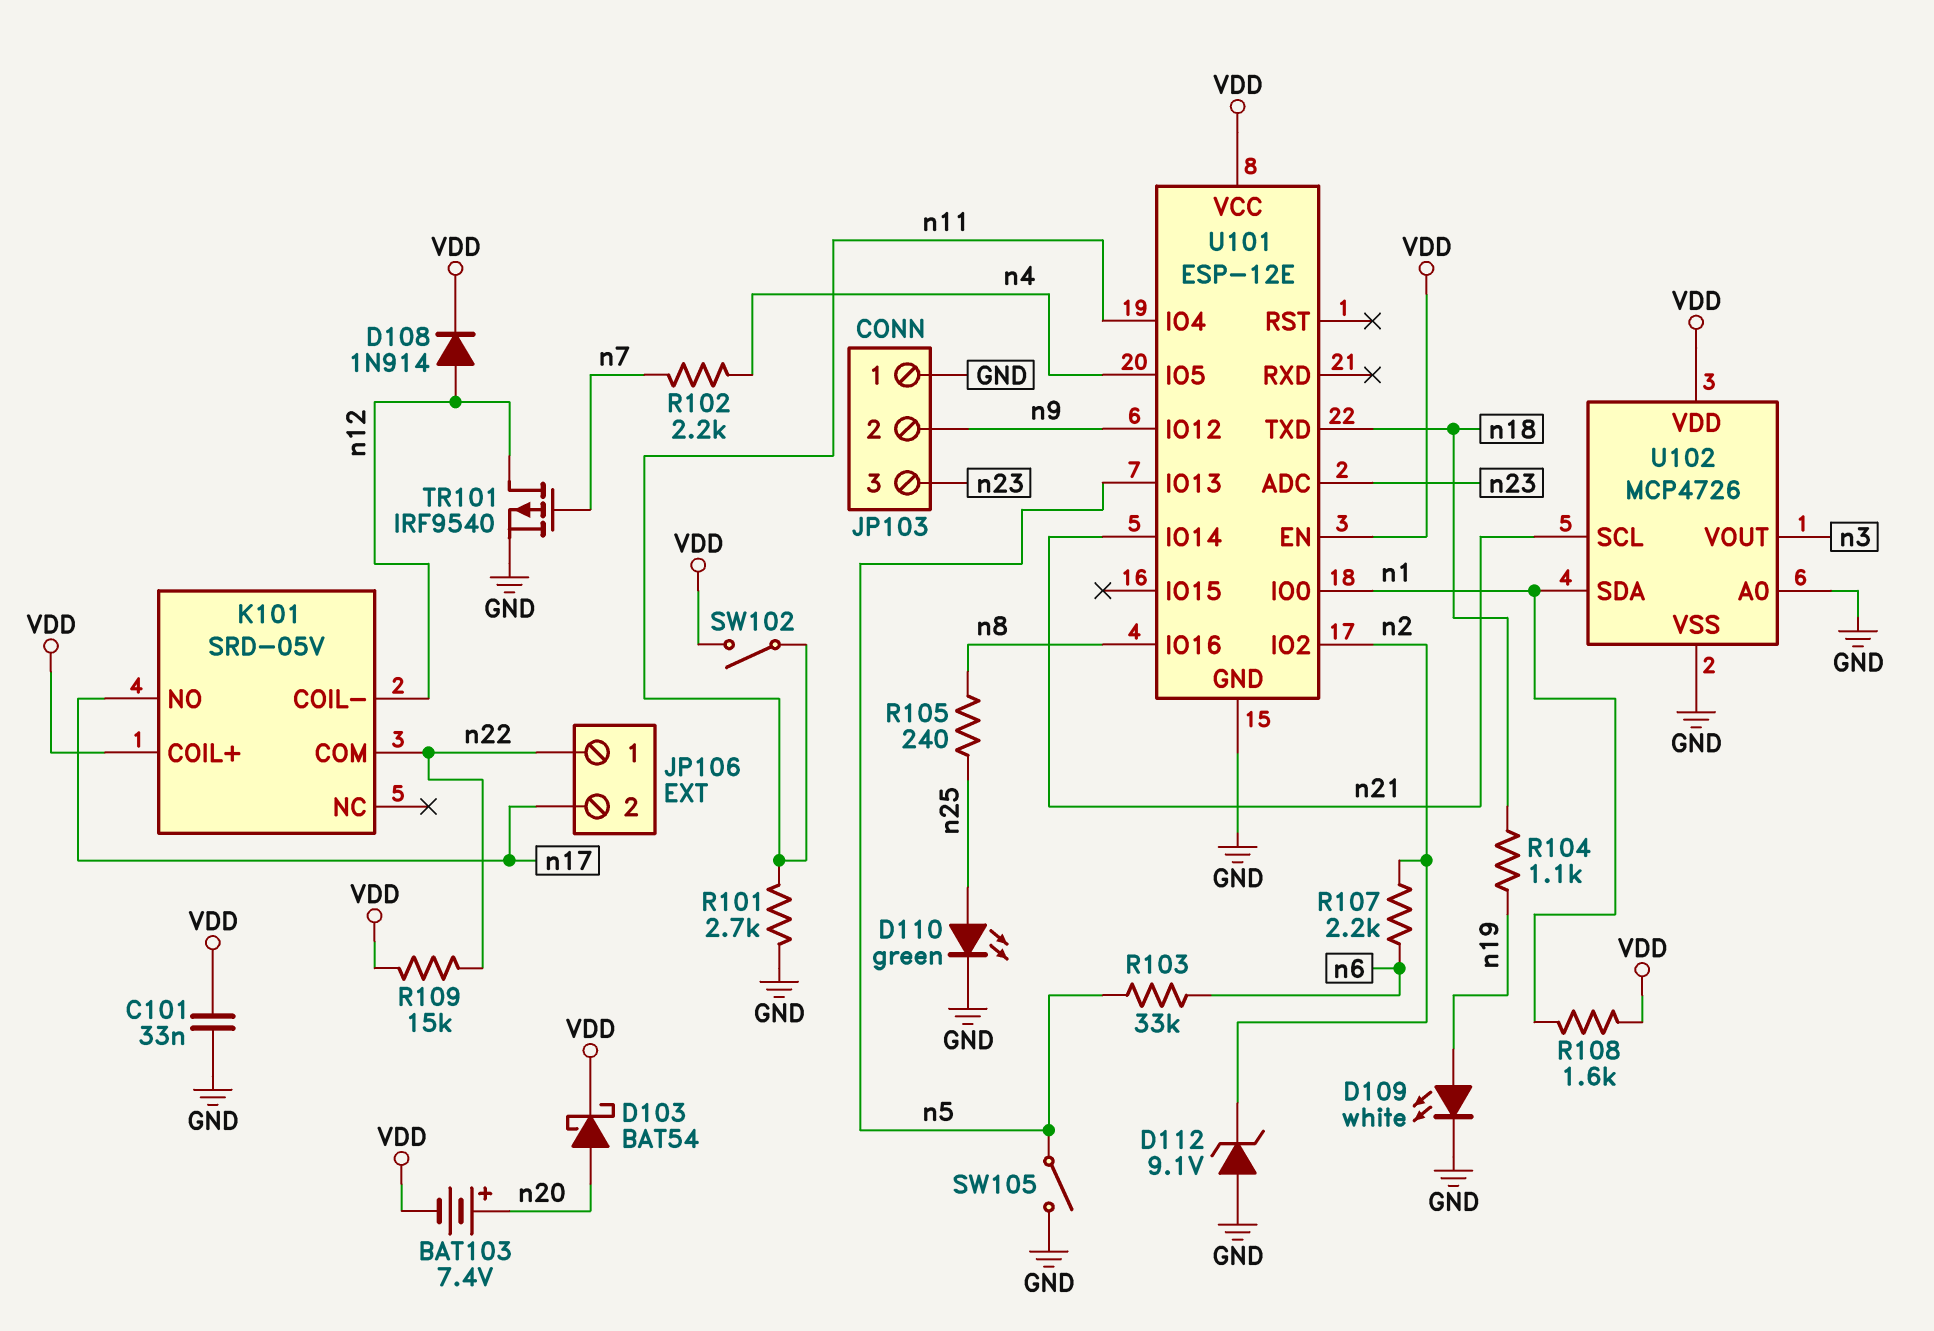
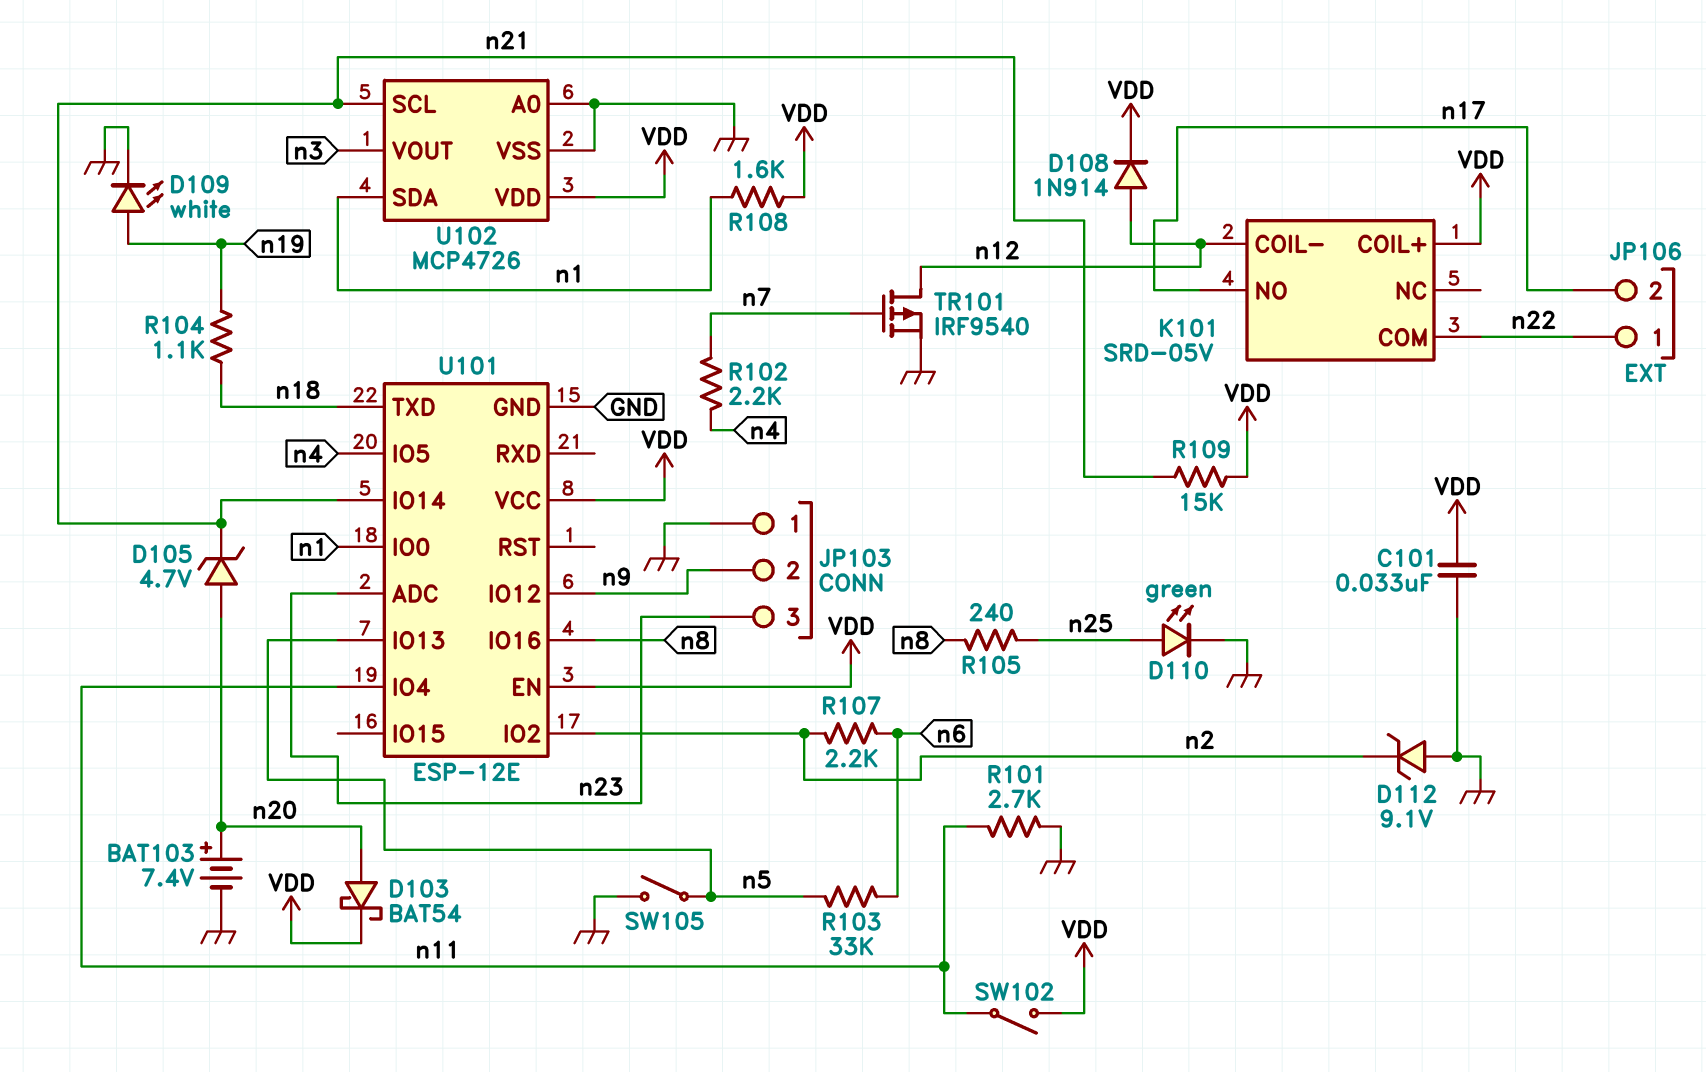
BAT103: 7.4V (plus n20, minus VDD) -> 7.4V (plus n20, minus GND)
D105: none -> zener 4.7V (A n20, K n21)
R109: 15k (VDD, n22) -> 15k (VDD, n21)

